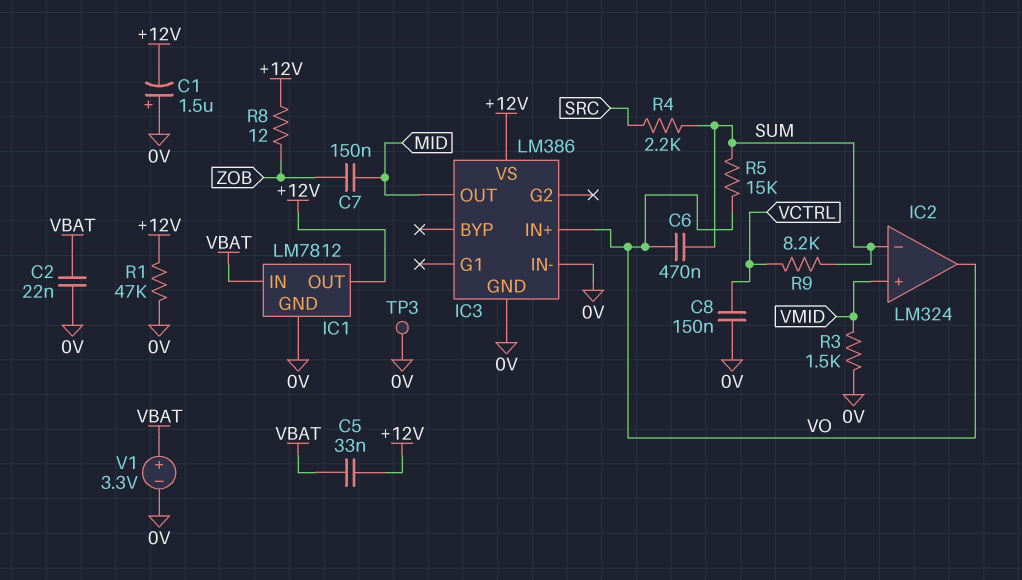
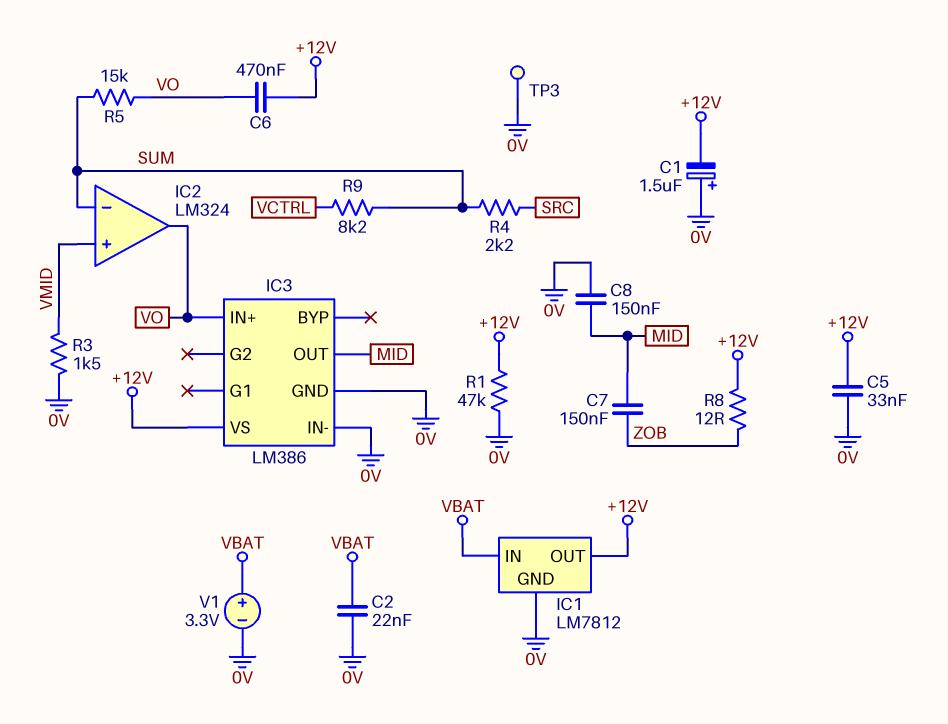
C5: 33nF (+12V, VBAT) -> 33nF (+12V, 0V)
C6: 470nF (SUM, VO) -> 470nF (+12V, VO)
C8: 150nF (0V, VCTRL) -> 150nF (0V, MID)

